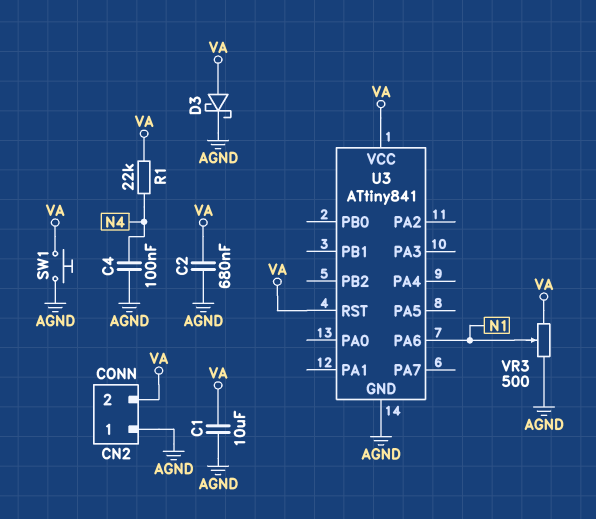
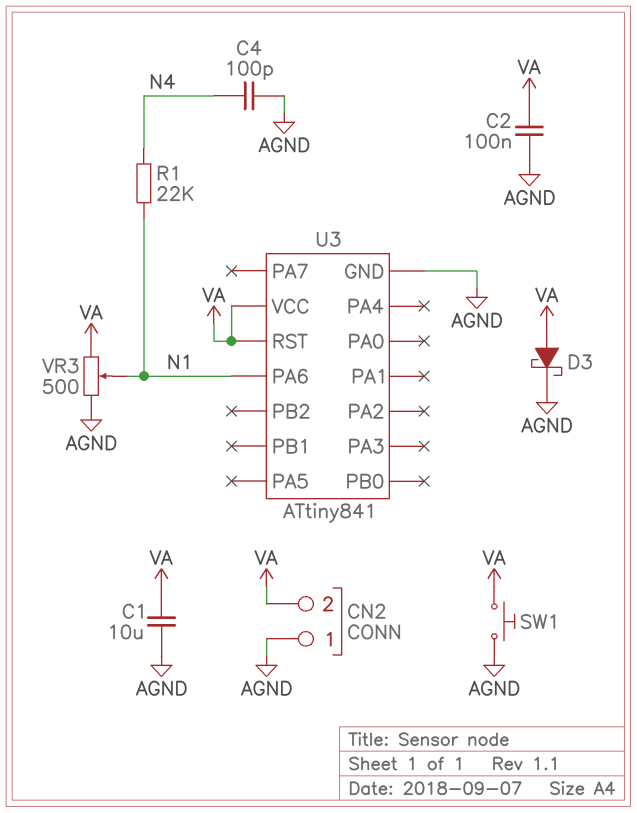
C2: 680nF (AGND, VA) -> 100nF (AGND, VA)
C4: 100nF (AGND, N4) -> 100pF (AGND, N4)
R1: 22k (N4, VA) -> 22k (N1, N4)

